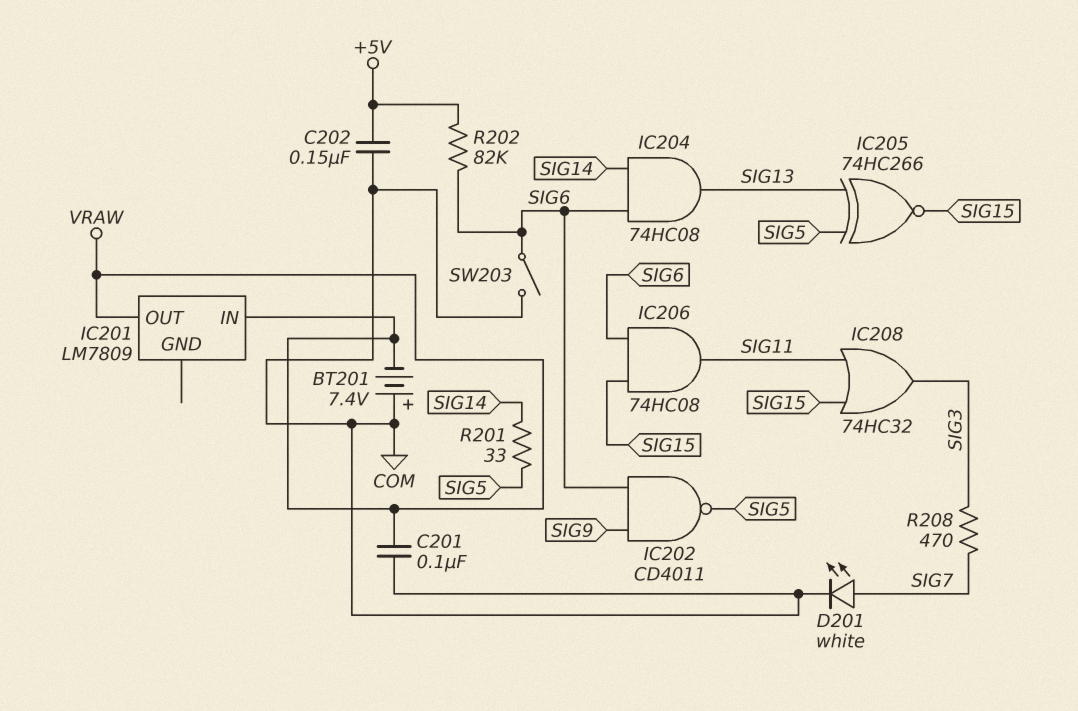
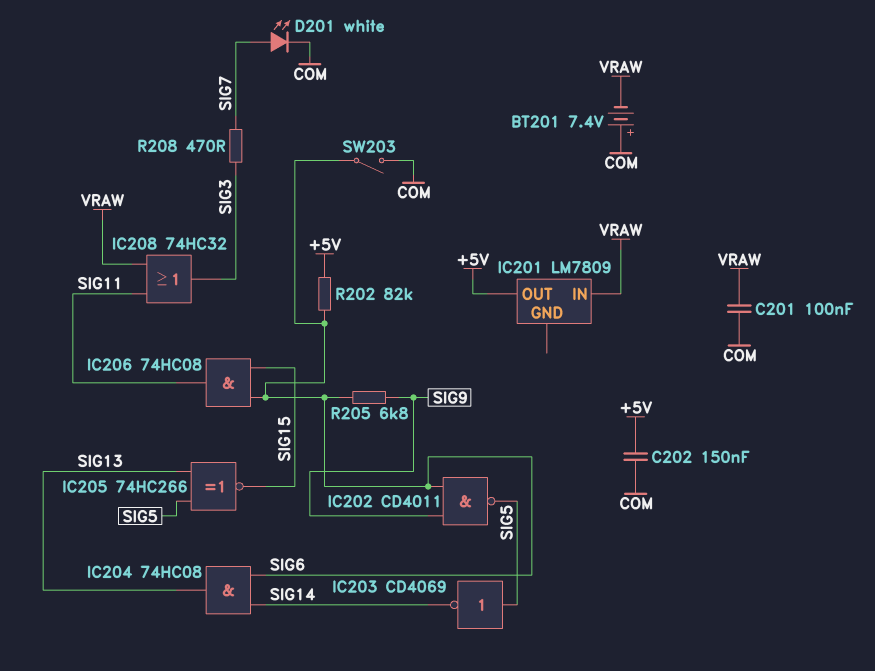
IC201 pin OUT: VRAW -> +5V
IC203: none -> NOT CD4069 (in SIG5, out SIG14)
IC208: OR 74HC32 (in SIG11, in SIG15, out SIG3) -> OR 74HC32 (in SIG11, in VRAW, out SIG3)
R201: 33 (SIG5, SIG14) -> none
R205: none -> 6.8k (SIG6, SIG9)

